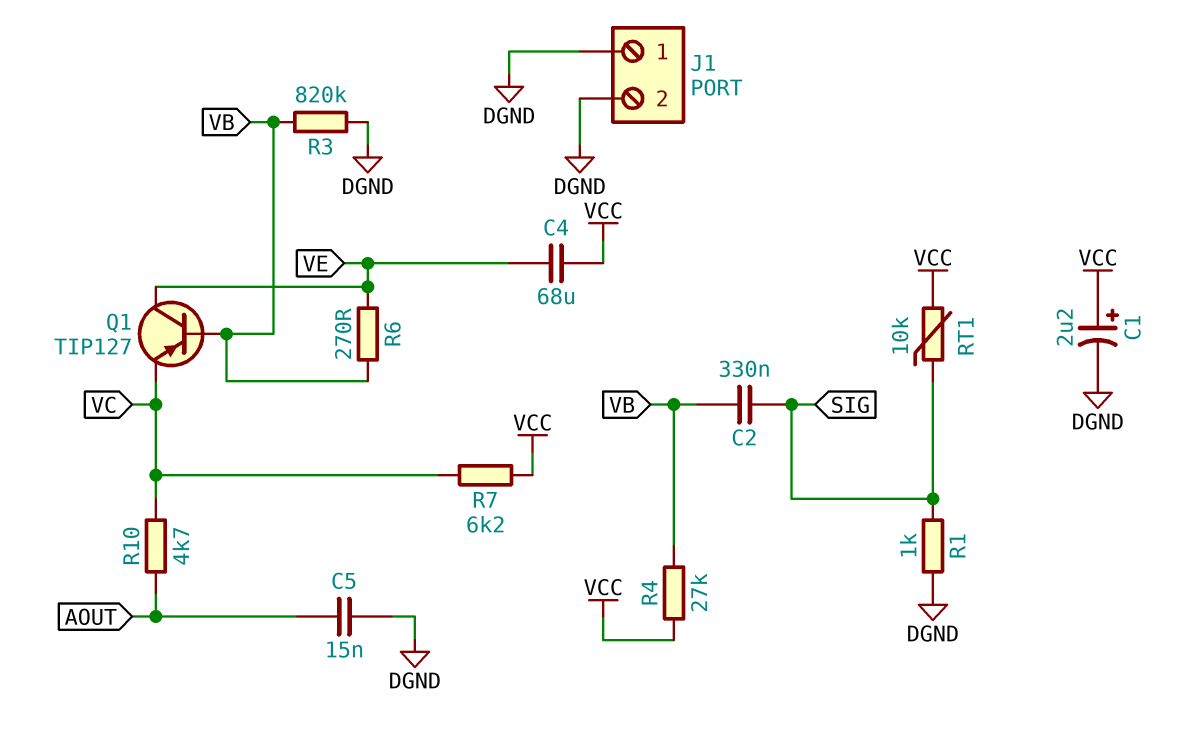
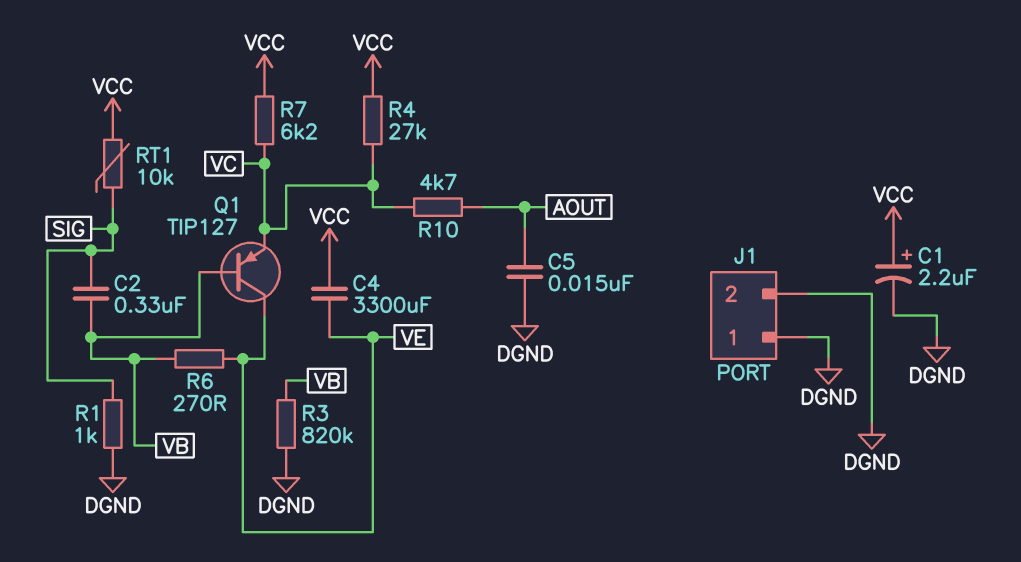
C4: 68uF (VCC, VE) -> 3300uF (VCC, VE)
R4: 27k (VB, VCC) -> 27k (VC, VCC)

